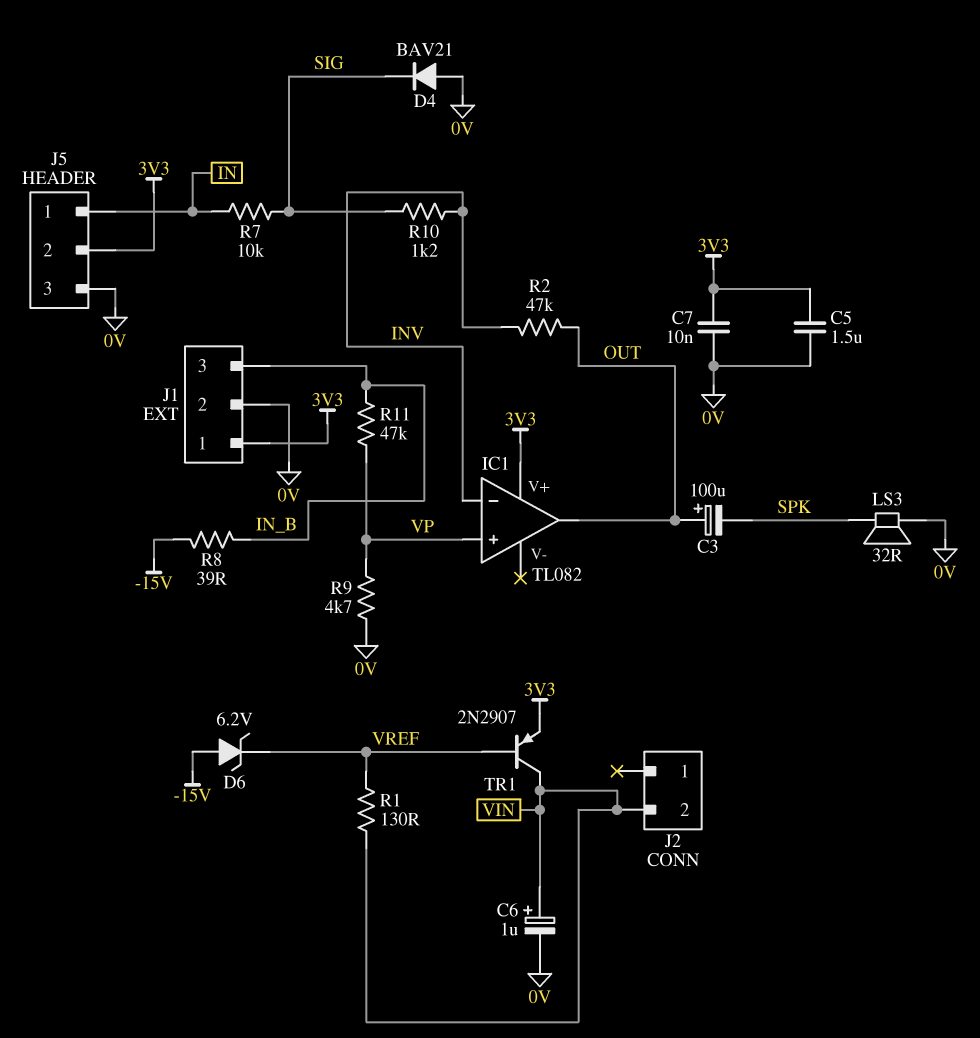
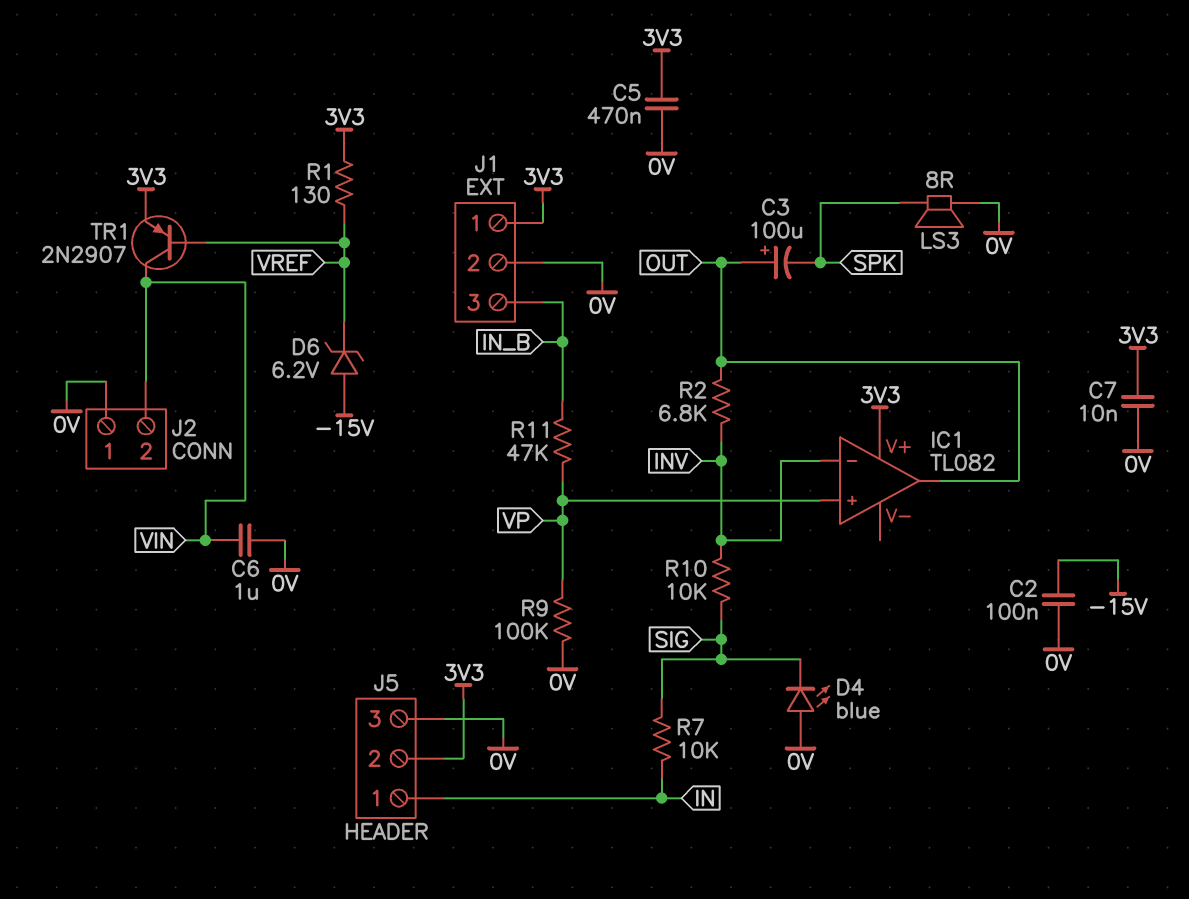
C2: none -> 100nF (-15V, 0V)
C5: 1.5uF (0V, 3V3) -> 470nF (0V, 3V3)
C6: 1uF (plus VIN, minus 0V) -> 1uF (0V, VIN)
D4: diode BAV21 (A 0V, K SIG) -> LED blue (A 0V, K SIG)
J2 pin 1: none -> 0V
LS3: speaker 32R (0V, SPK) -> speaker 8R (0V, SPK)
R1: 130 (VIN, VREF) -> 130 (3V3, VREF)
R2: 47k (INV, OUT) -> 6.8k (INV, OUT)
R8: 39 (-15V, IN_B) -> none
R9: 4.7k (0V, VP) -> 100k (0V, VP)
R10: 1.2k (INV, SIG) -> 10k (INV, SIG)

